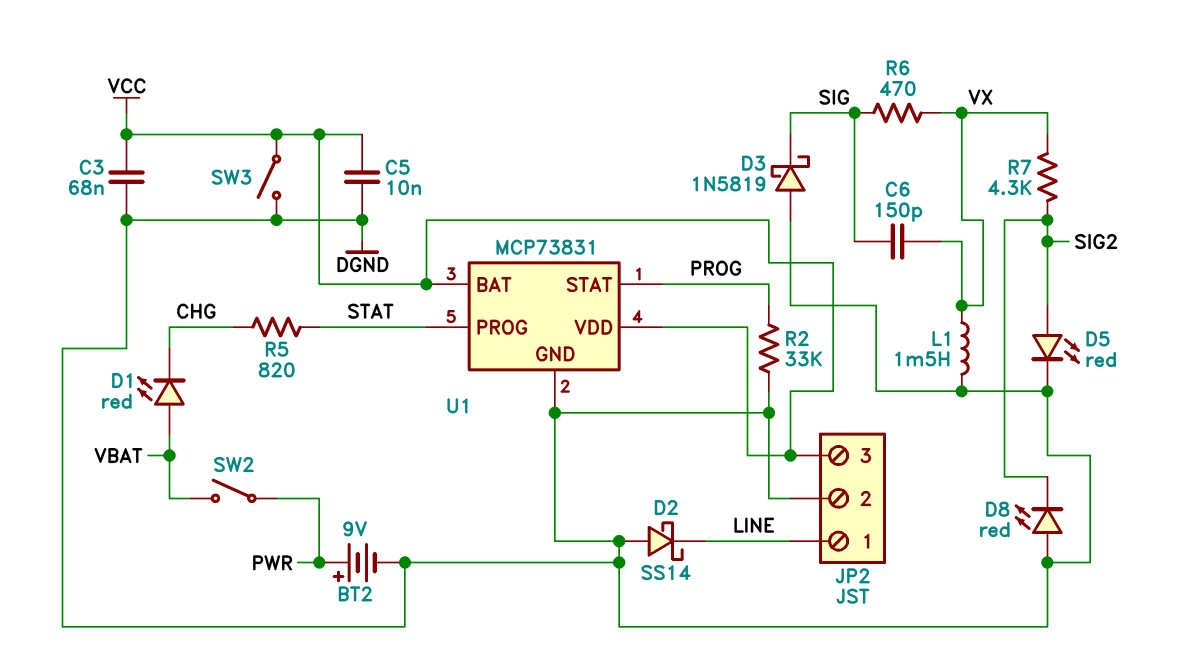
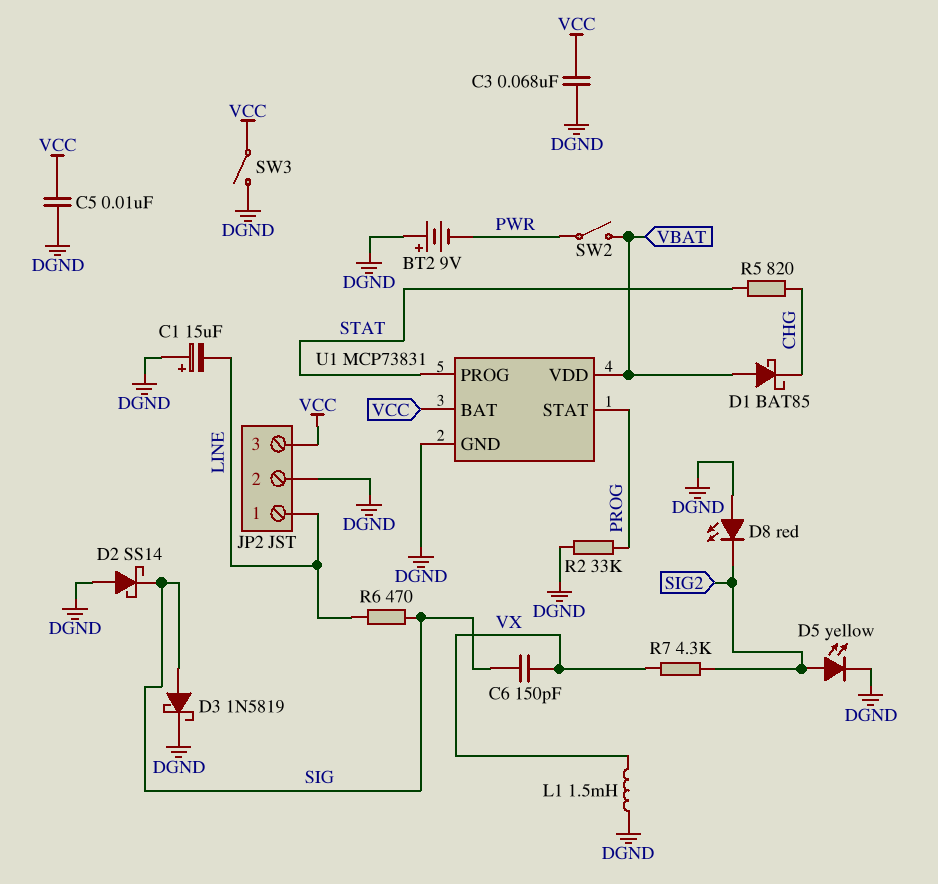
BT2: 9V (plus PWR, minus DGND) -> 9V (plus DGND, minus PWR)
C1: none -> 15uF (plus DGND, minus LINE)
D1: LED red (A VBAT, K CHG) -> schottky BAT85 (A VBAT, K CHG)
D2: schottky SS14 (A DGND, K LINE) -> schottky SS14 (A DGND, K SIG)
D3: schottky 1N5819 (A DGND, K SIG) -> schottky 1N5819 (A SIG, K DGND)
D5: LED red (A SIG2, K DGND) -> LED yellow (A SIG2, K DGND)
R6: 470 (SIG, VX) -> 470 (LINE, SIG)
U1 pin VDD: VCC -> VBAT

